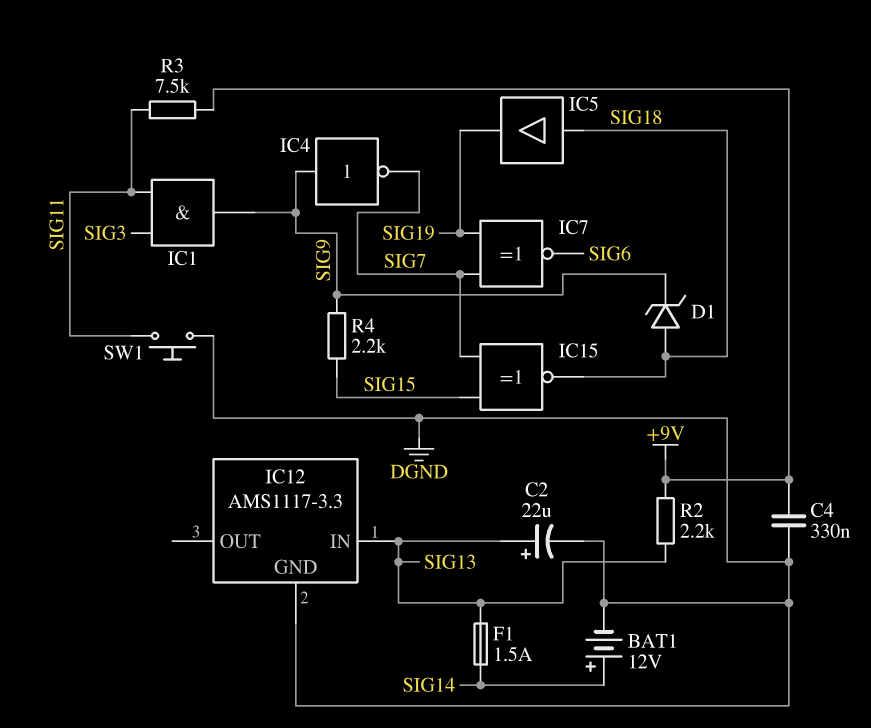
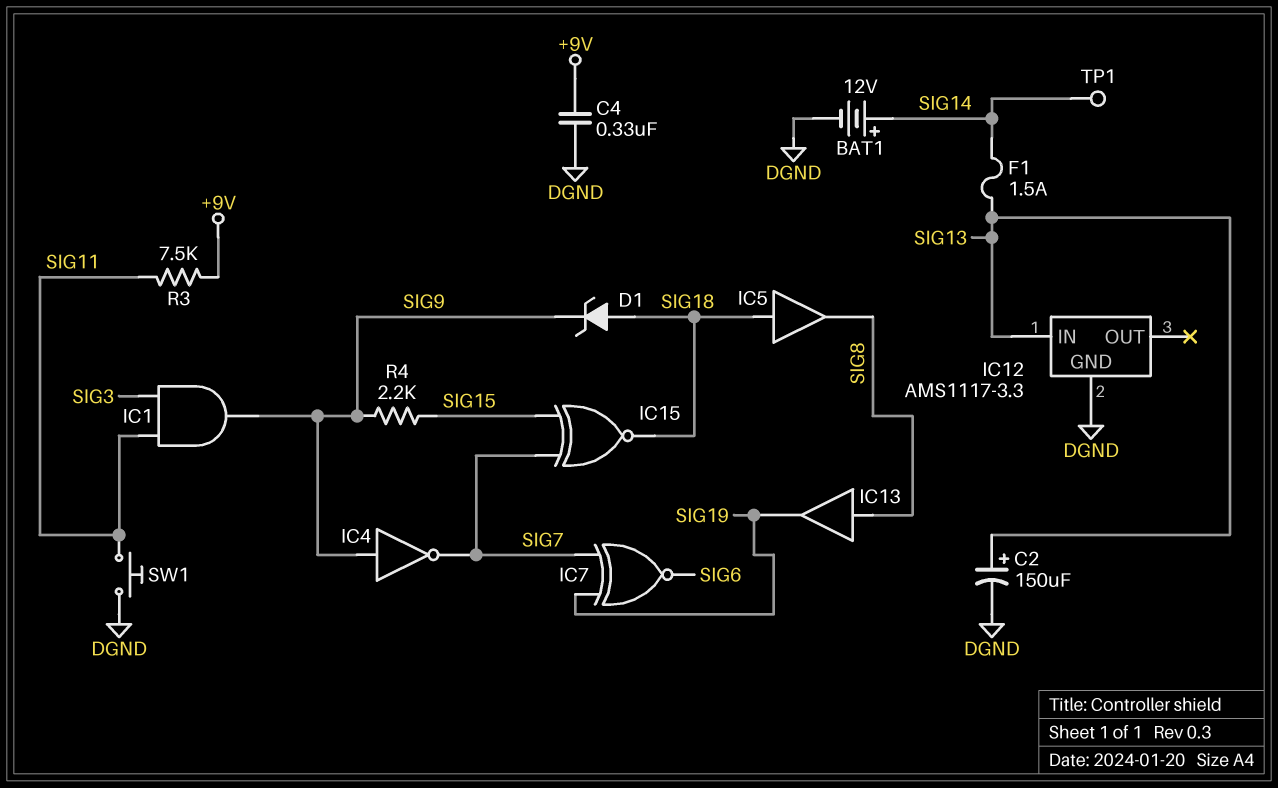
C2: 22uF (plus SIG13, minus DGND) -> 150uF (plus SIG13, minus DGND)
IC5: buffer (in SIG18, out SIG19) -> buffer (in SIG18, out SIG8)
IC13: none -> buffer (in SIG8, out SIG19)
R2: 2.2k (+9V, SIG13) -> none
TP1: none -> test point (SIG14)

